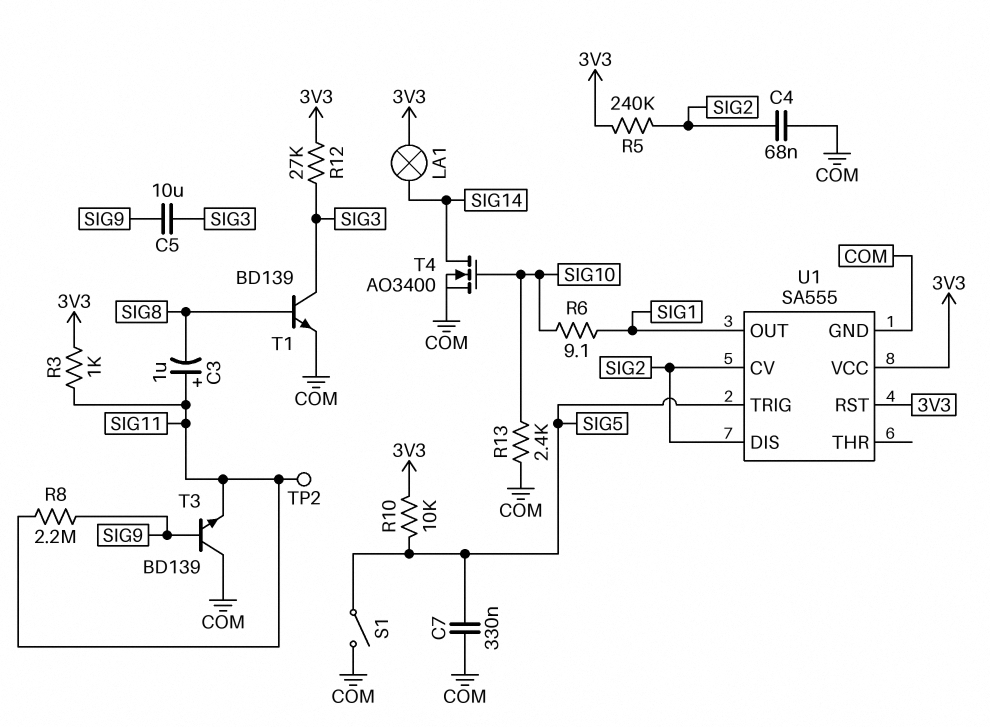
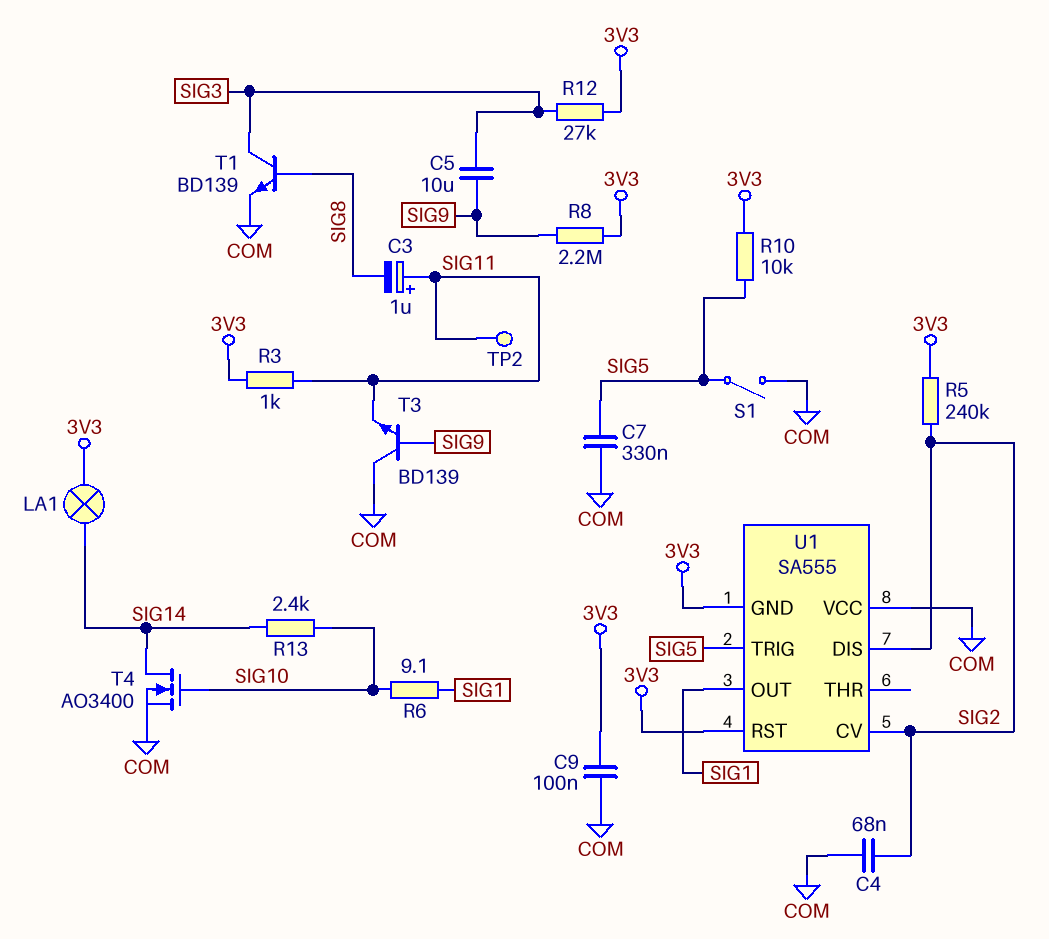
C9: none -> 100nF (3V3, COM)
R8: 2.2M (SIG9, SIG11) -> 2.2M (3V3, SIG9)
R13: 2.4k (COM, SIG10) -> 2.4k (SIG10, SIG14)
U1 pin GND: COM -> 3V3
U1 pin VCC: 3V3 -> COM

